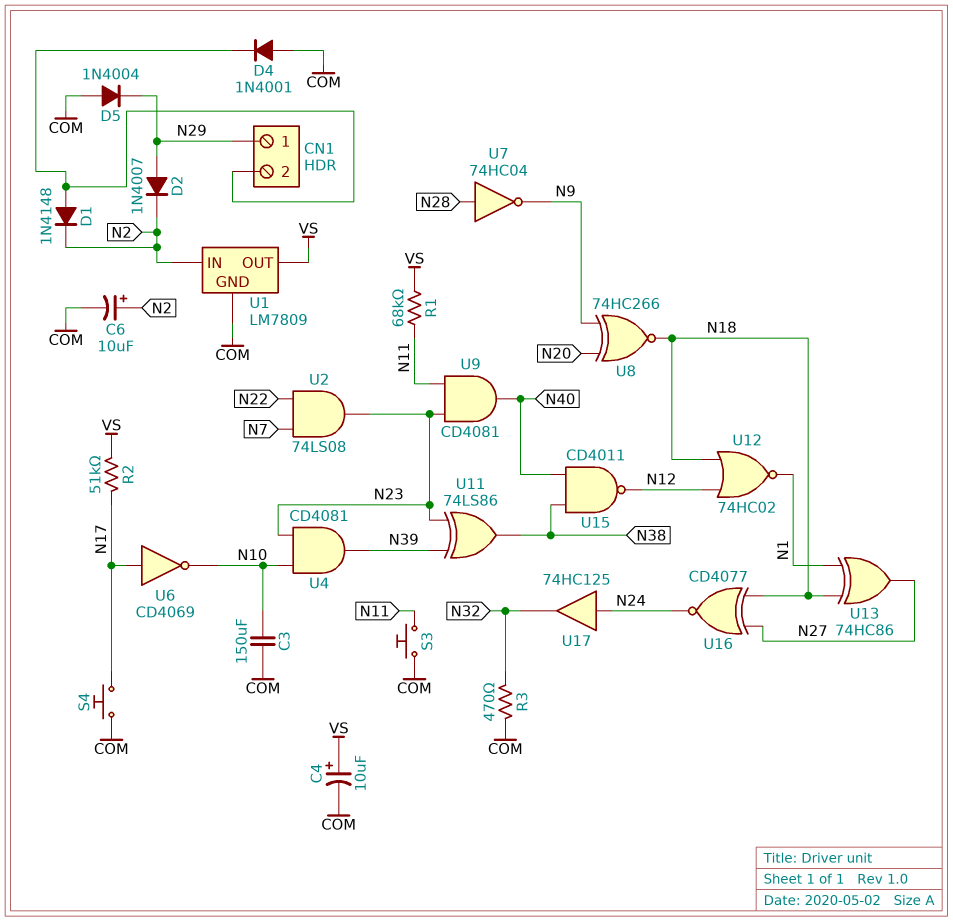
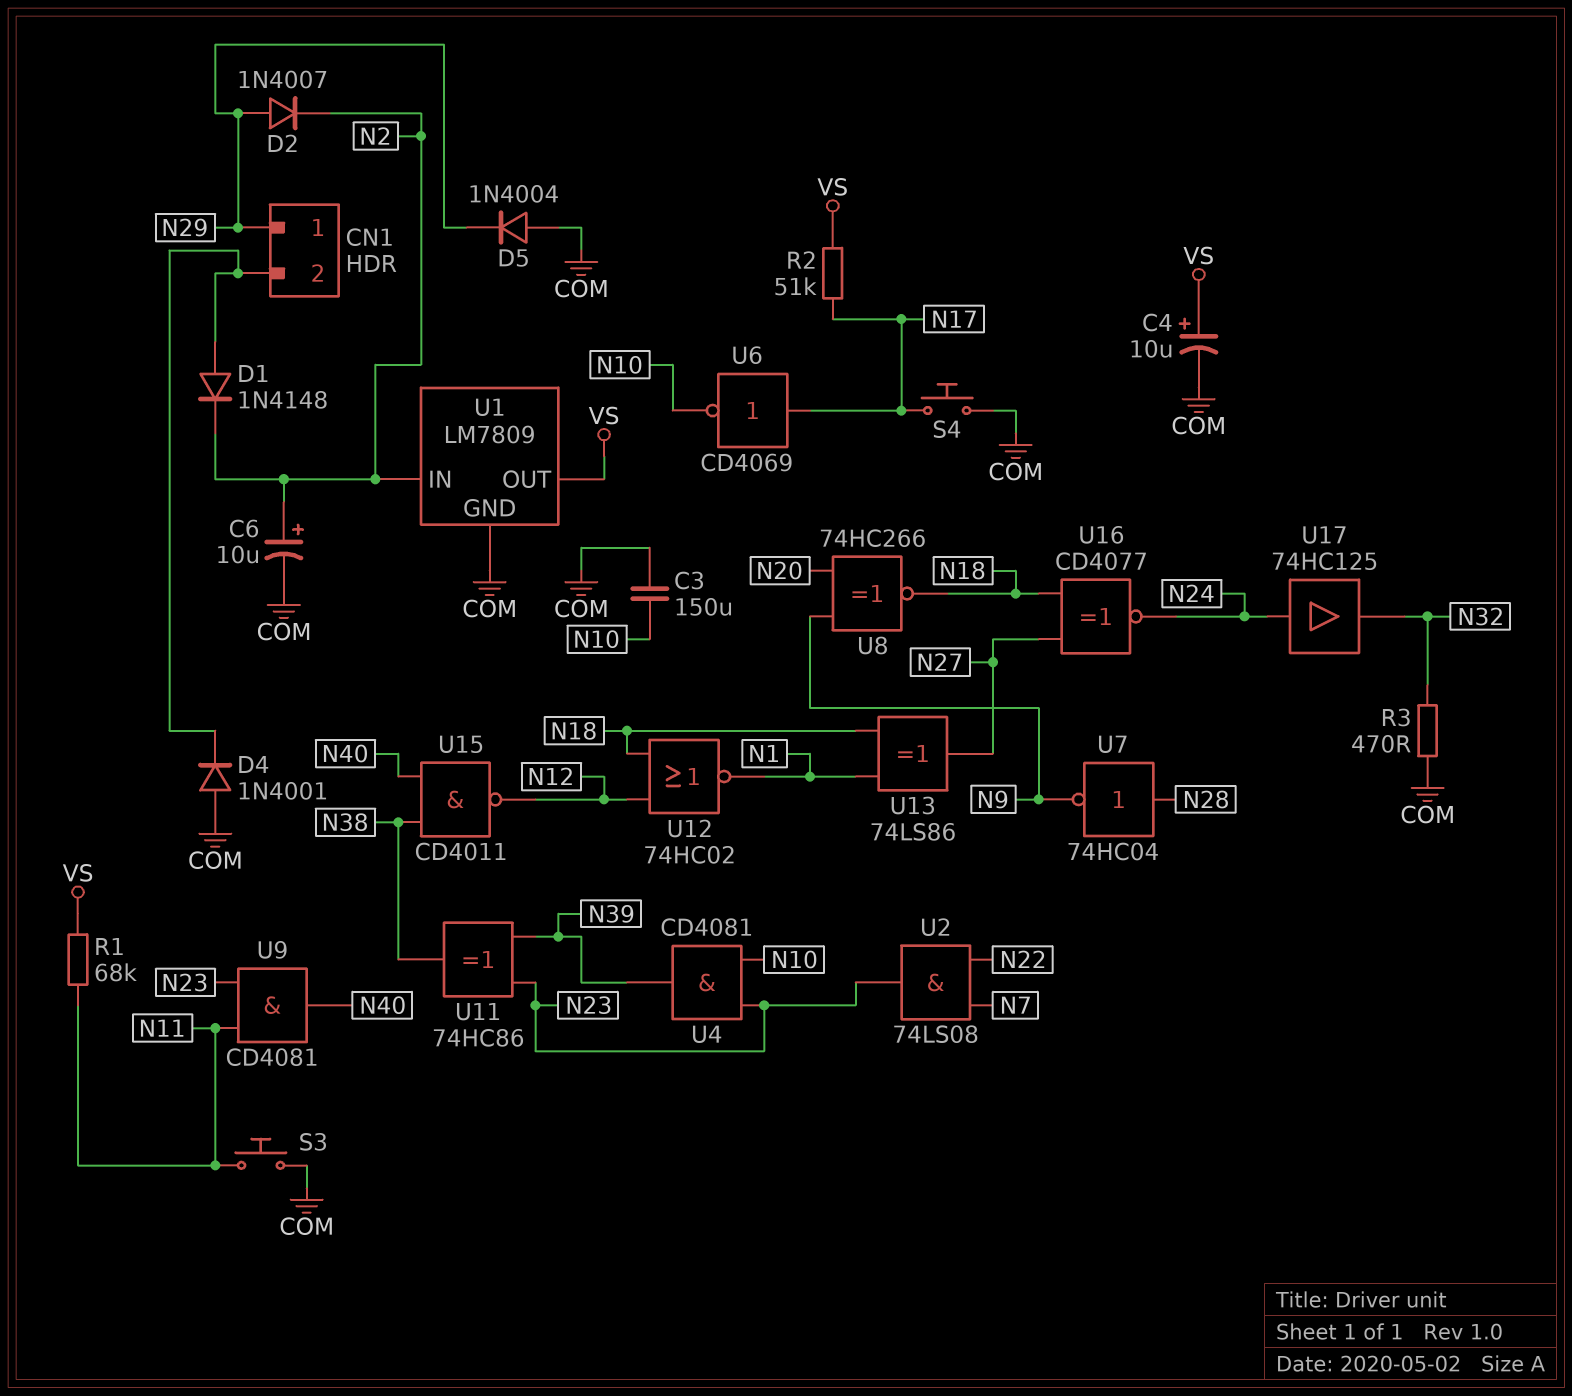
U11: XOR 74LS86 (in N23, in N39, out N38) -> XOR 74HC86 (in N23, in N39, out N38)
U13: XOR 74HC86 (in N1, in N18, out N27) -> XOR 74LS86 (in N1, in N18, out N27)

